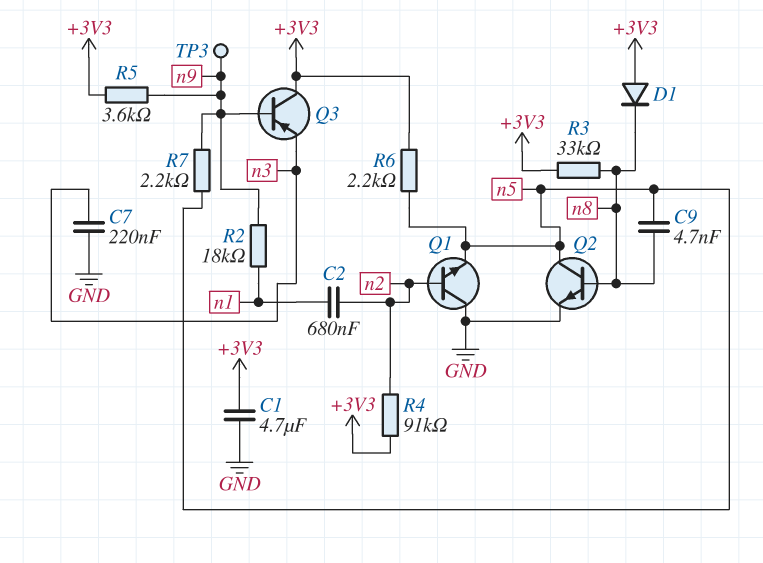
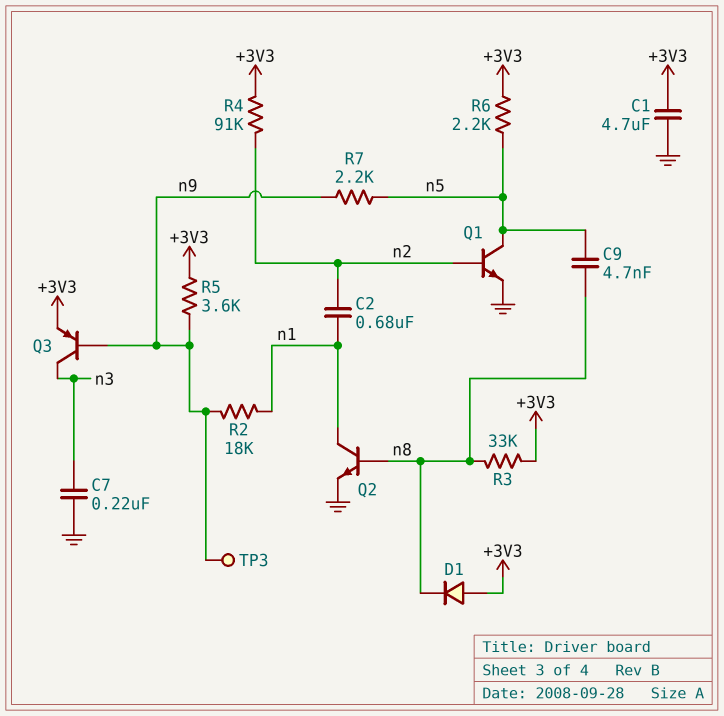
Q1: NPN (B n2, C GND, E n5) -> NPN (B n2, C n5, E GND)
Q2: NPN (B n8, C n5, E GND) -> NPN (B n8, C n1, E GND)
Q3: PNP (B n9, C +3V3, E n3) -> PNP (B n9, C n3, E +3V3)

